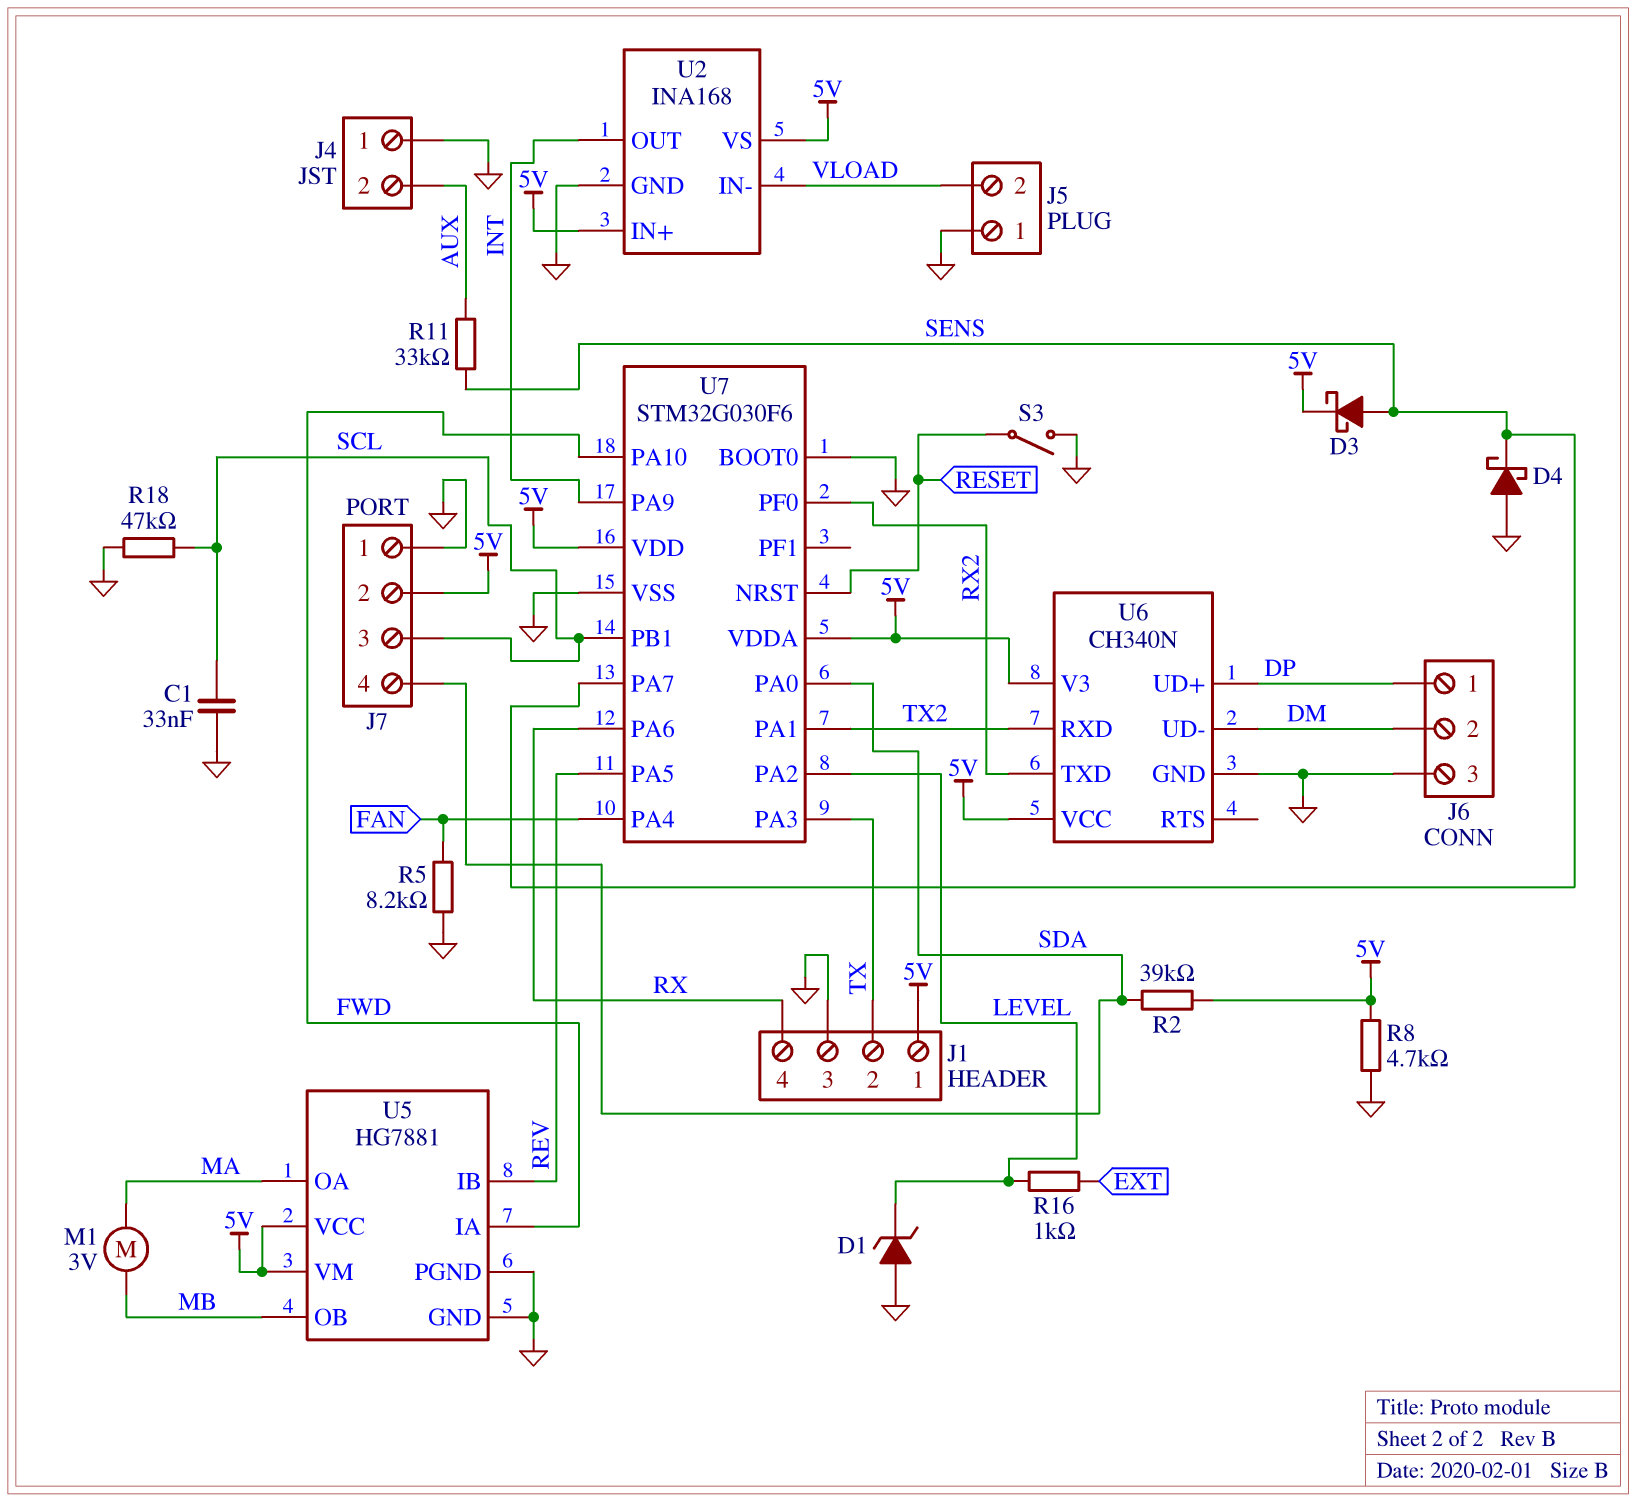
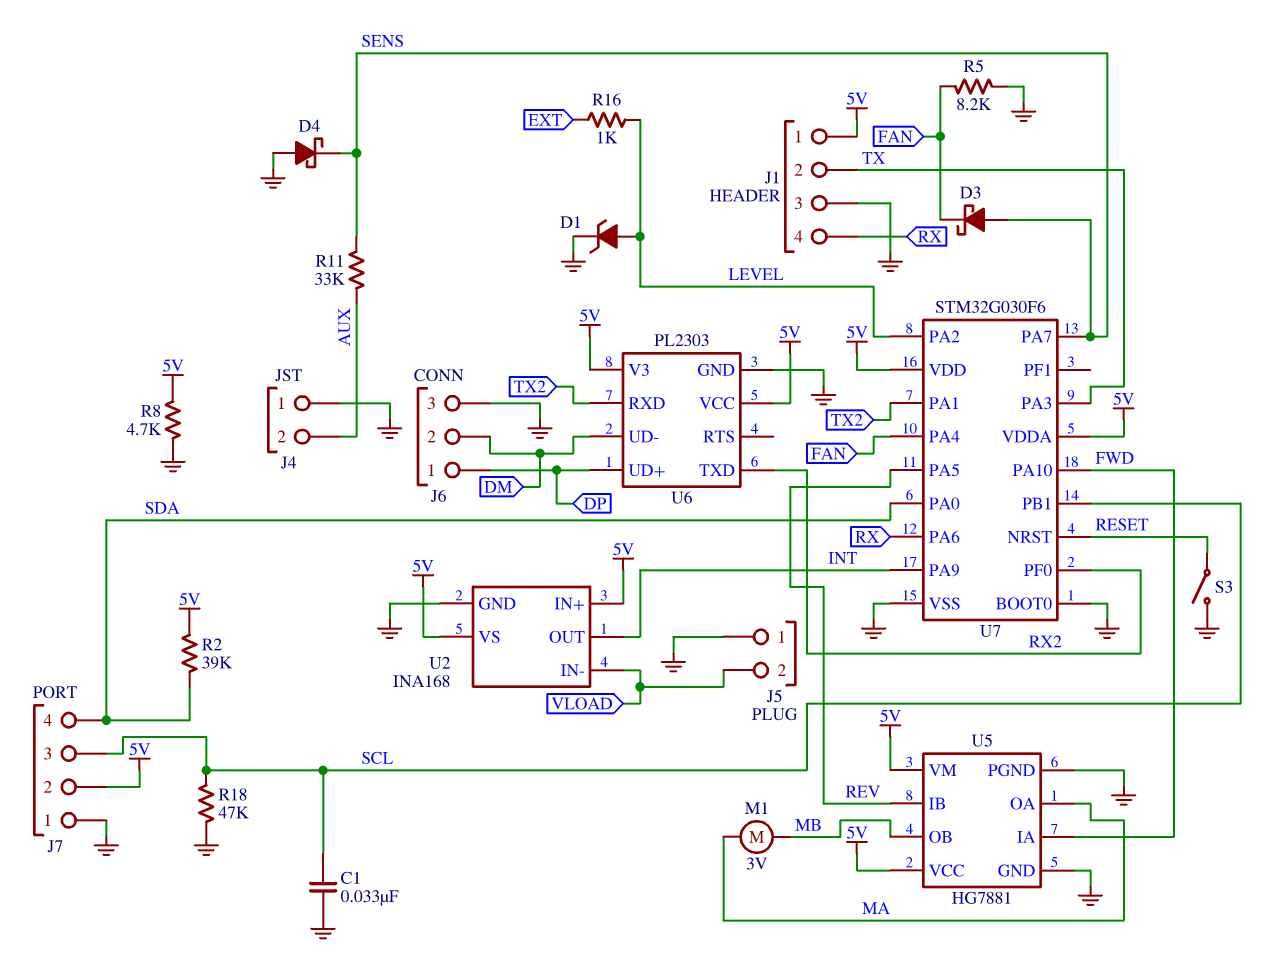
D1: zener (A GND, K LEVEL) -> zener (A LEVEL, K GND)
D3: schottky (A SENS, K 5V) -> schottky (A SENS, K FAN)
U6: CH340N -> PL2303

